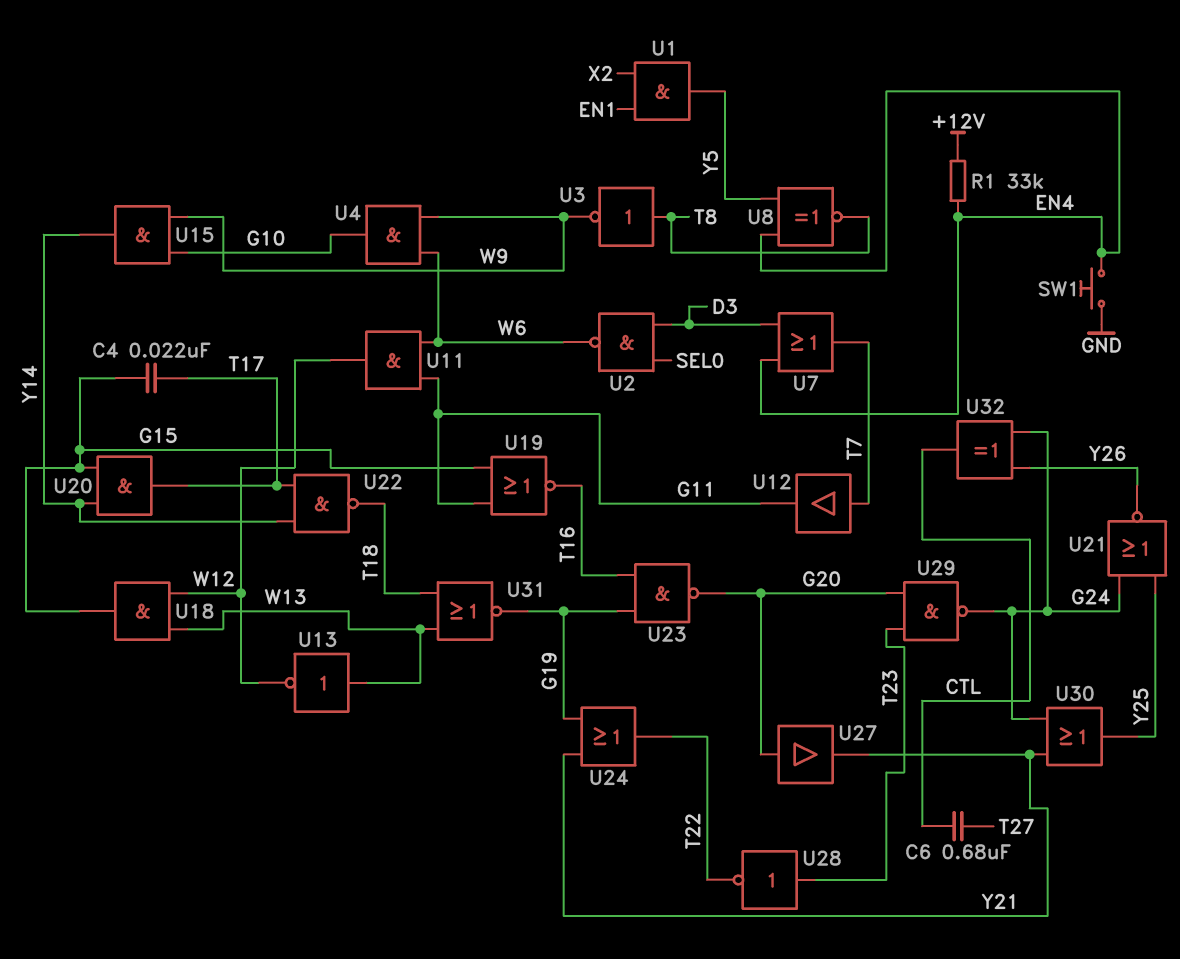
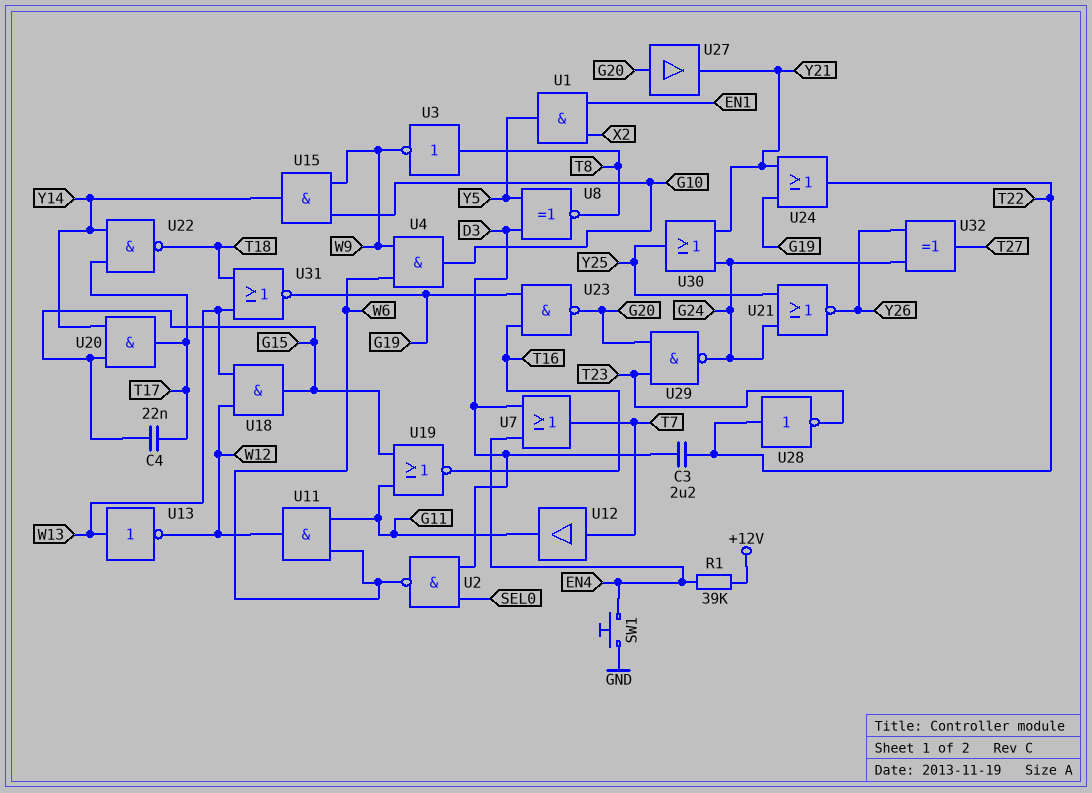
C3: none -> 2.2uF (D3, T22)
C6: 680nF (CTL, T27) -> none
R1: 33k (+12V, EN4) -> 39k (+12V, EN4)
U8: XNOR (in EN4, in Y5, out T8) -> XNOR (in D3, in Y5, out T8)
U28: NOT (in T23, out T22) -> NOT (in T22, out T23)
U32: XOR (in G24, in Y26, out CTL) -> XOR (in G24, in Y26, out T27)

